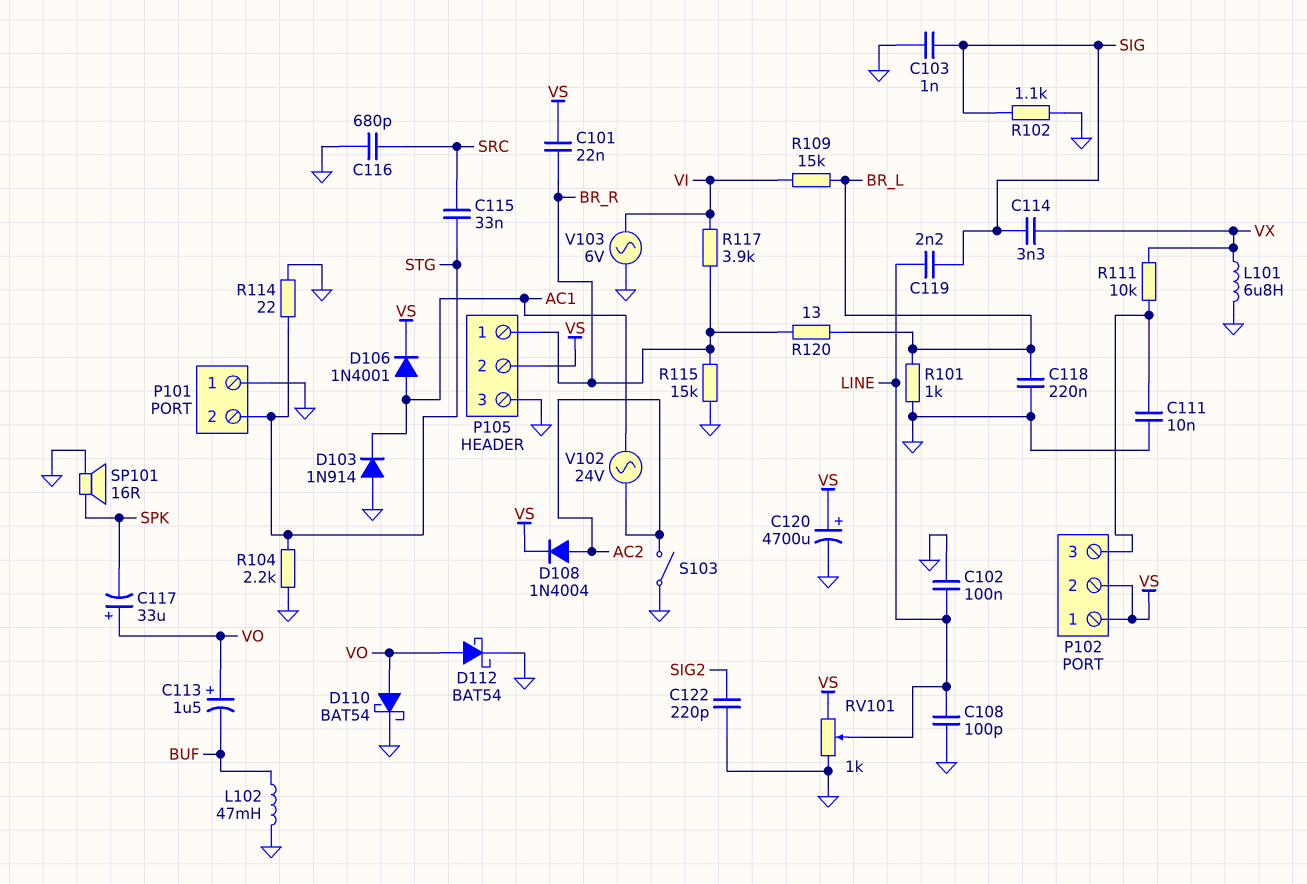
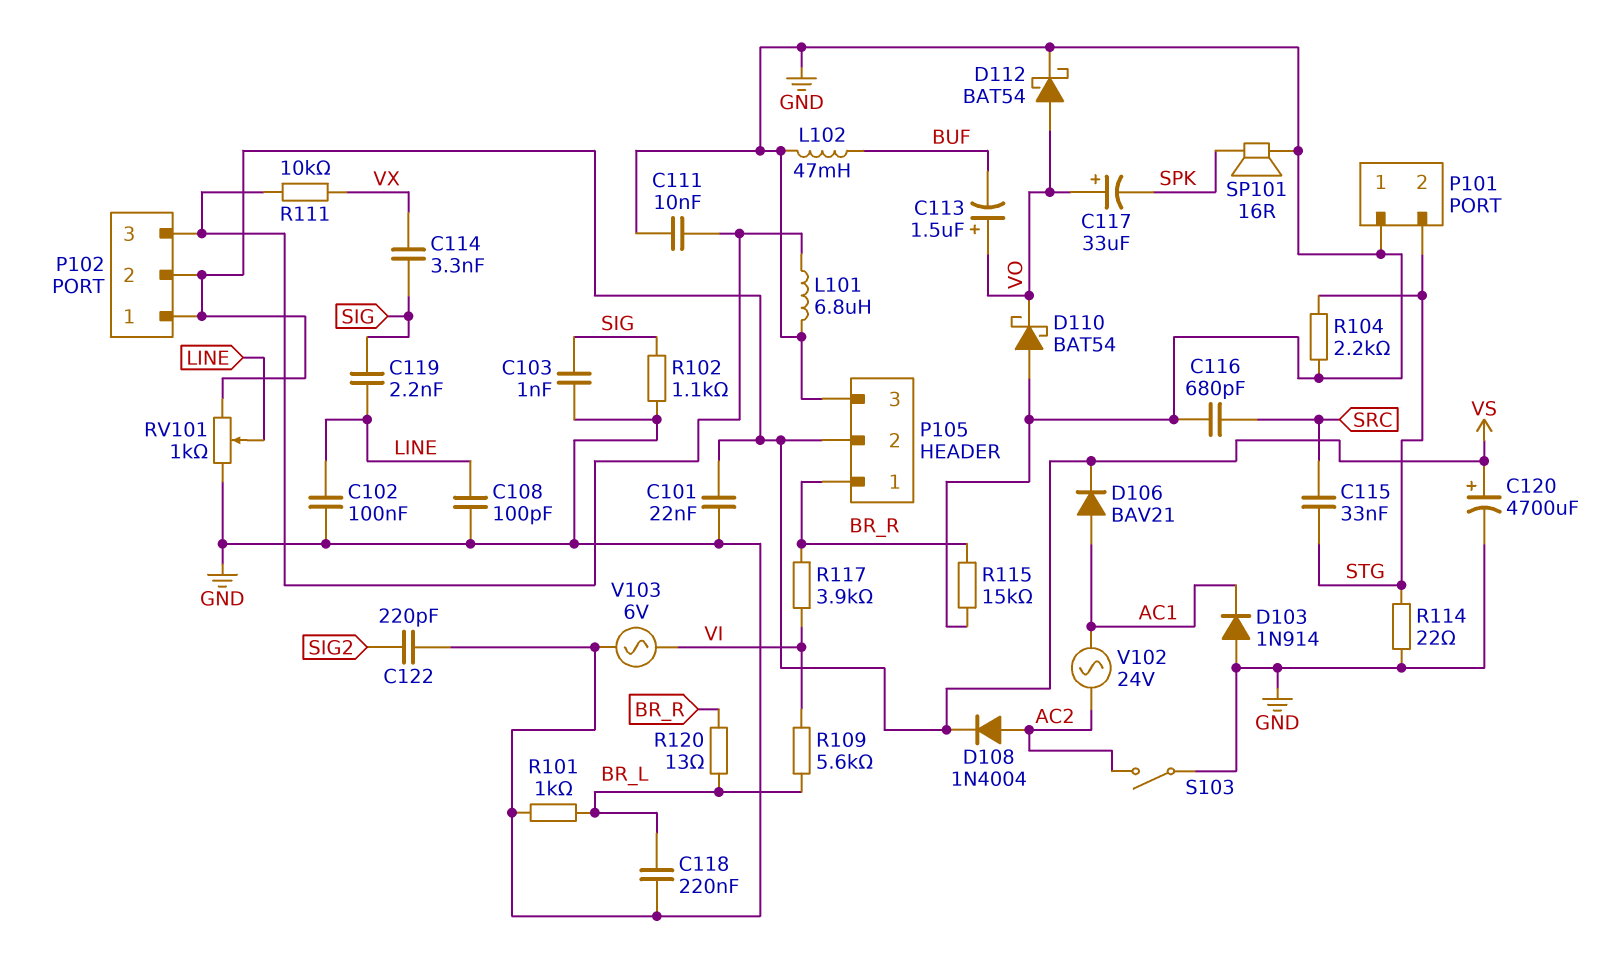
C101: 22nF (BR_R, VS) -> 22nF (GND, VS)
D106: diode 1N4001 (A AC1, K VS) -> diode BAV21 (A AC1, K VS)
D110: schottky BAT54 (A VO, K GND) -> schottky BAT54 (A GND, K VO)
L101: 6.8uH (GND, VX) -> 6.8uH (GND, P102/3)
R109: 15k (BR_L, VI) -> 5.6k (BR_L, VI)

